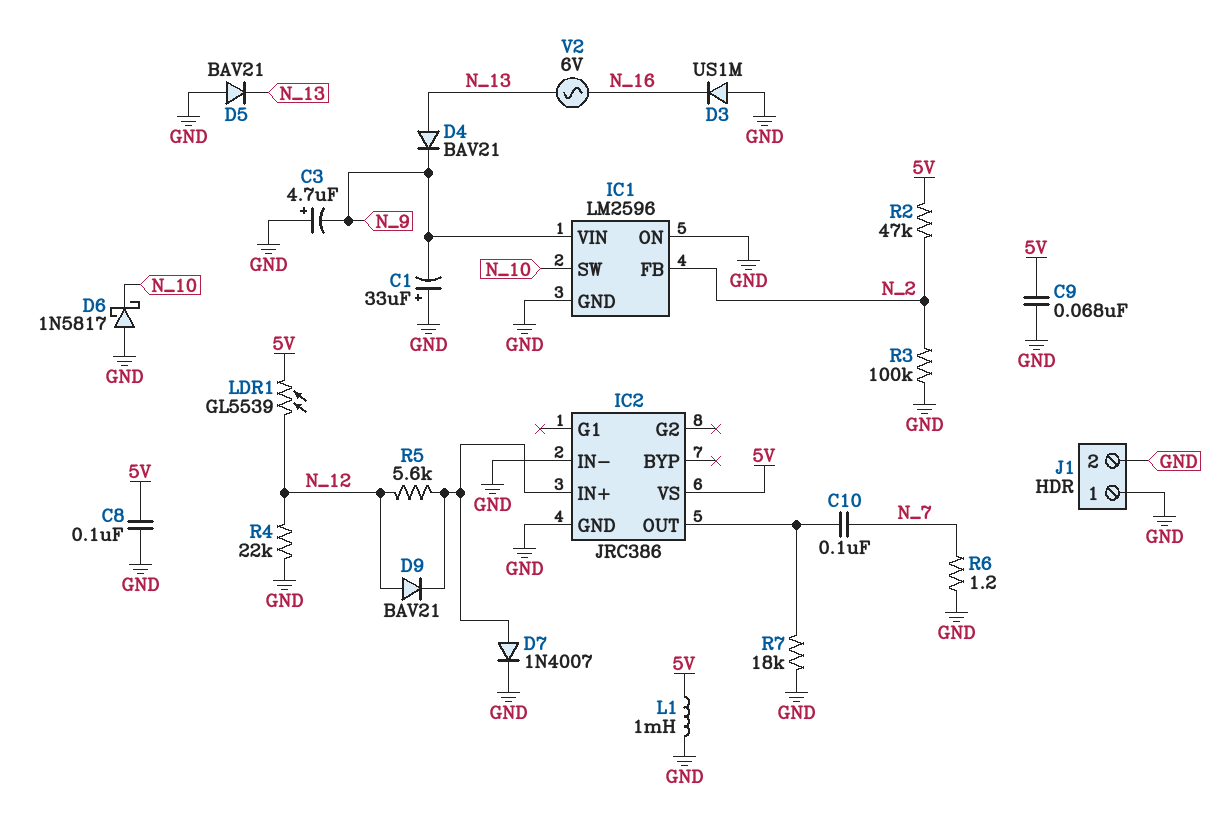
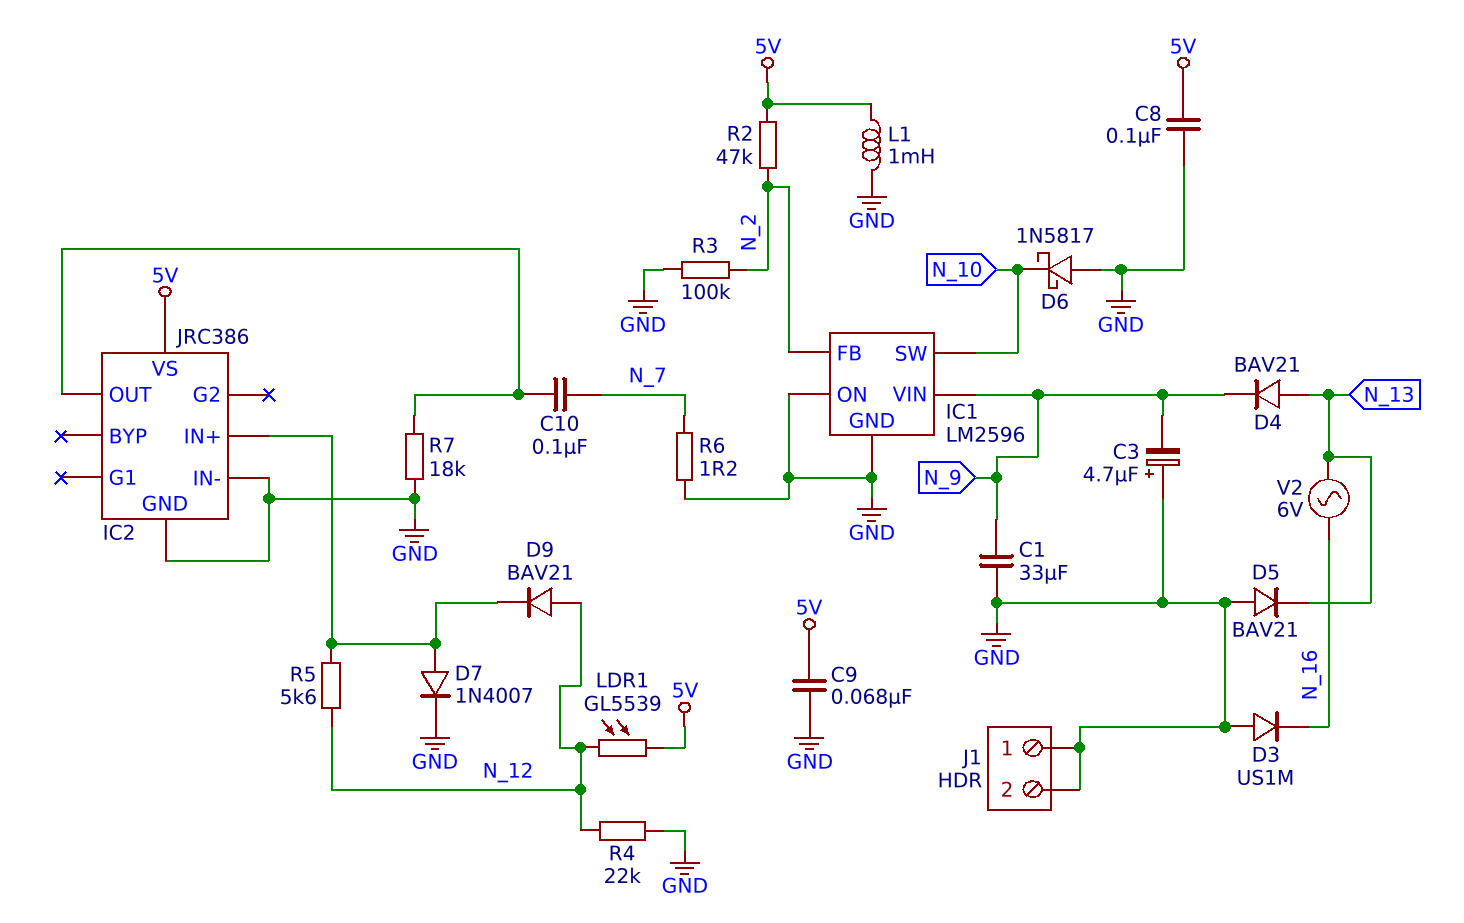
C1: 33uF (plus GND, minus N_9) -> 33uF (GND, N_9)

